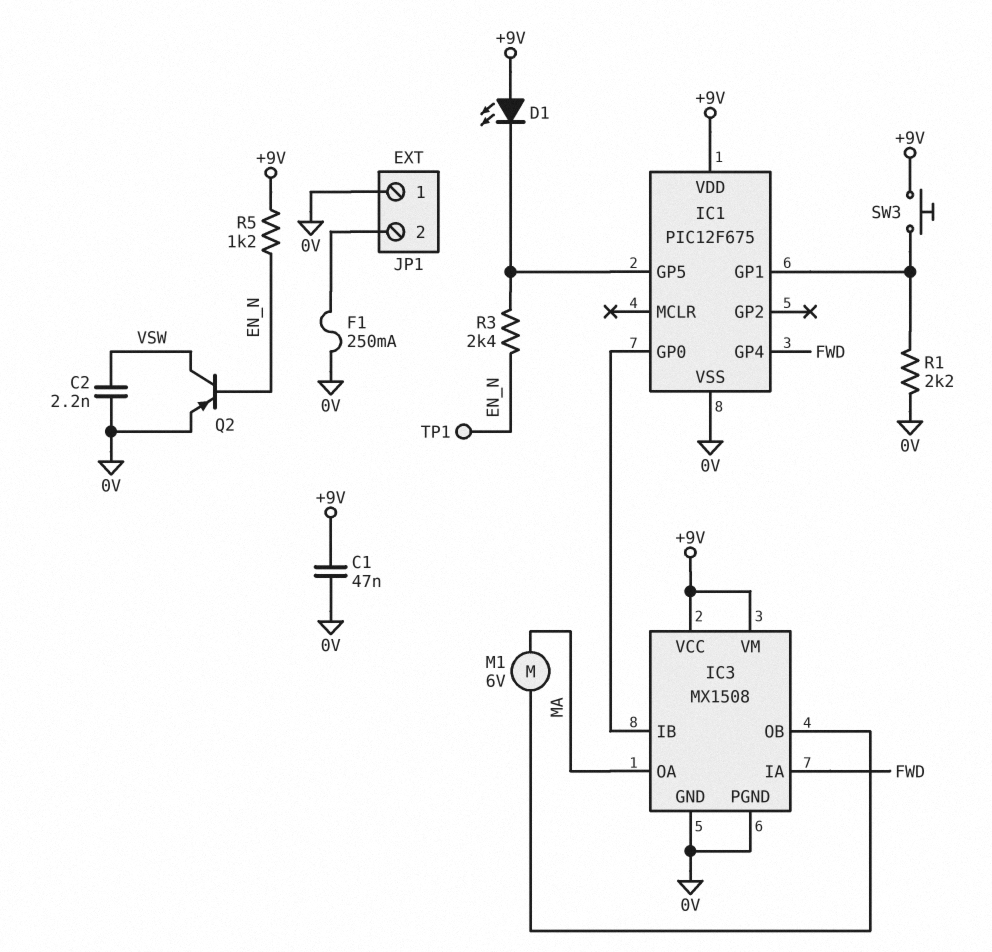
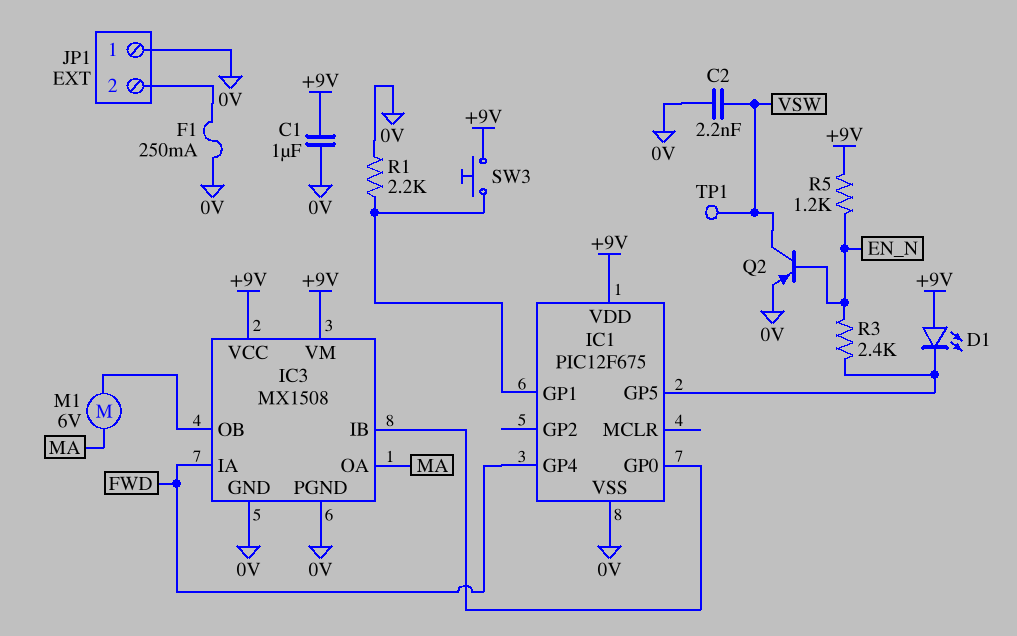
C1: 47nF (+9V, 0V) -> 1uF (+9V, 0V)
TP1: test point (EN_N) -> test point (VSW)

